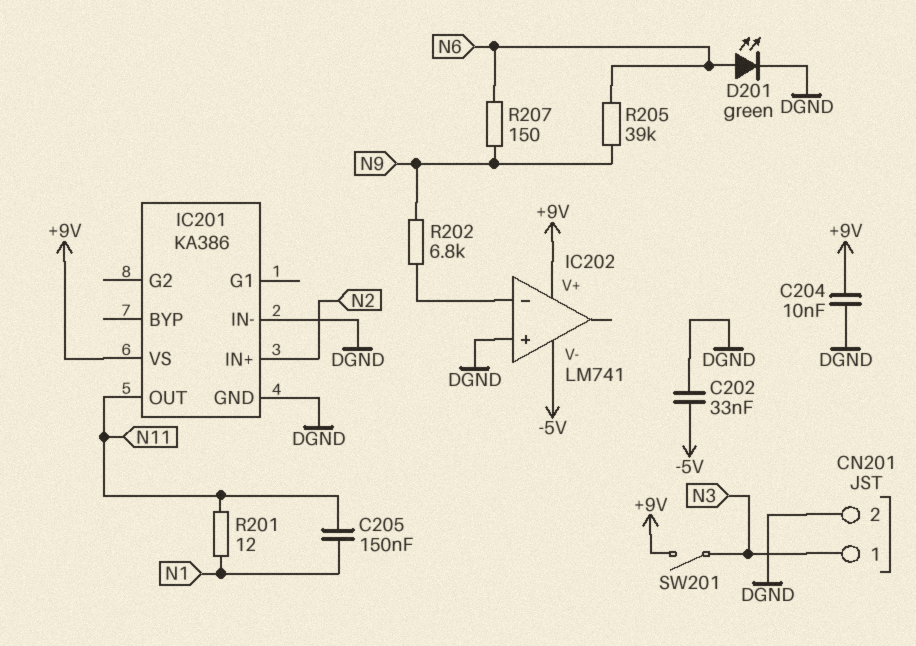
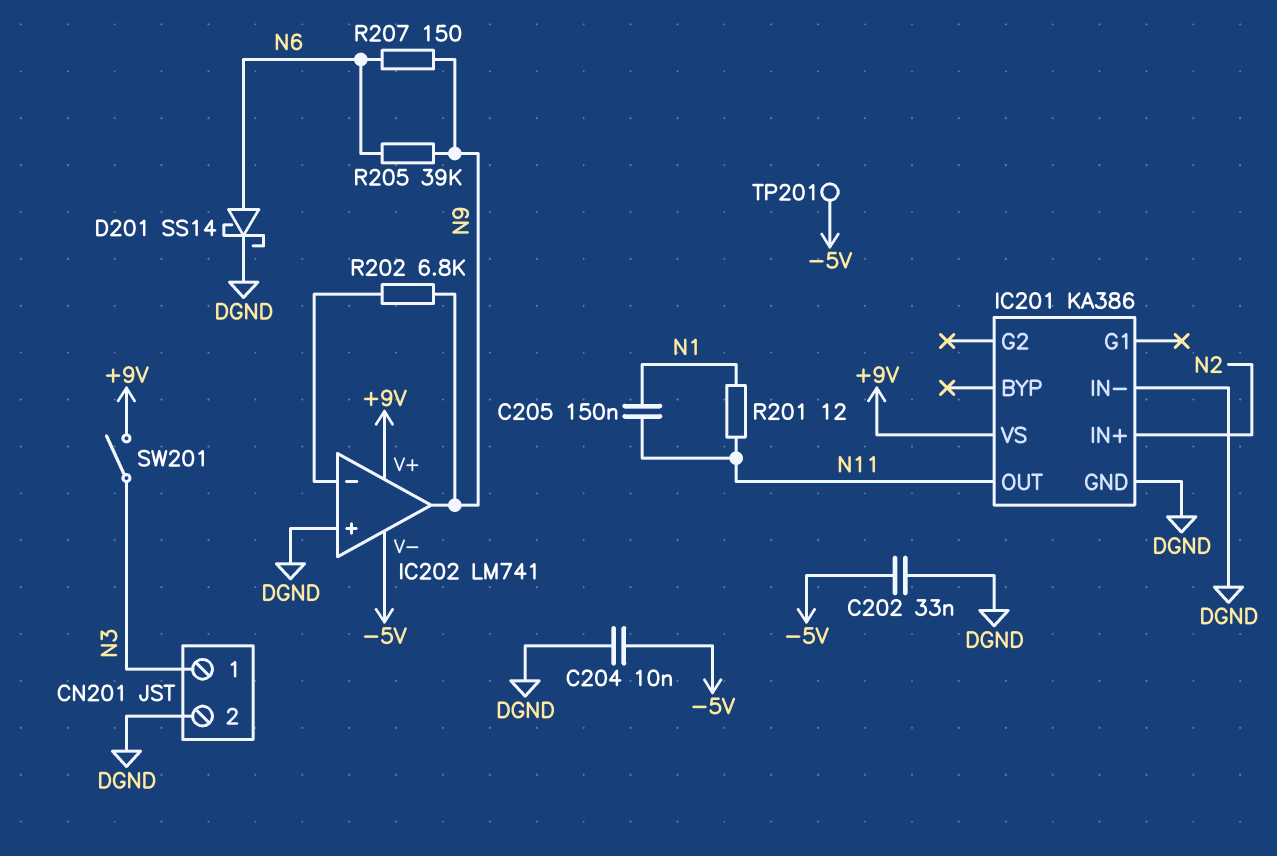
C204: 10nF (+9V, DGND) -> 10nF (-5V, DGND)
D201: LED green (A N6, K DGND) -> schottky SS14 (A N6, K DGND)
IC202 pin out: none -> N9
TP201: none -> test point (-5V)

